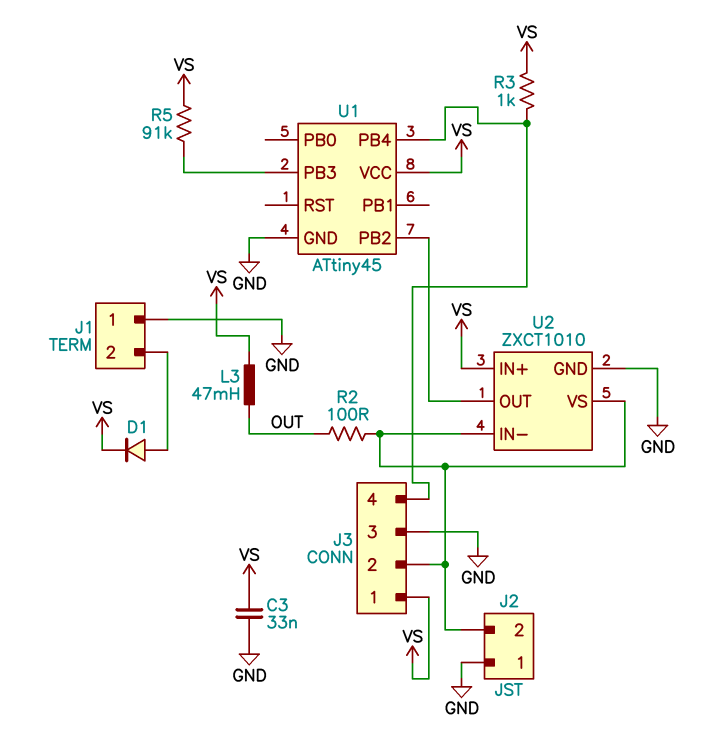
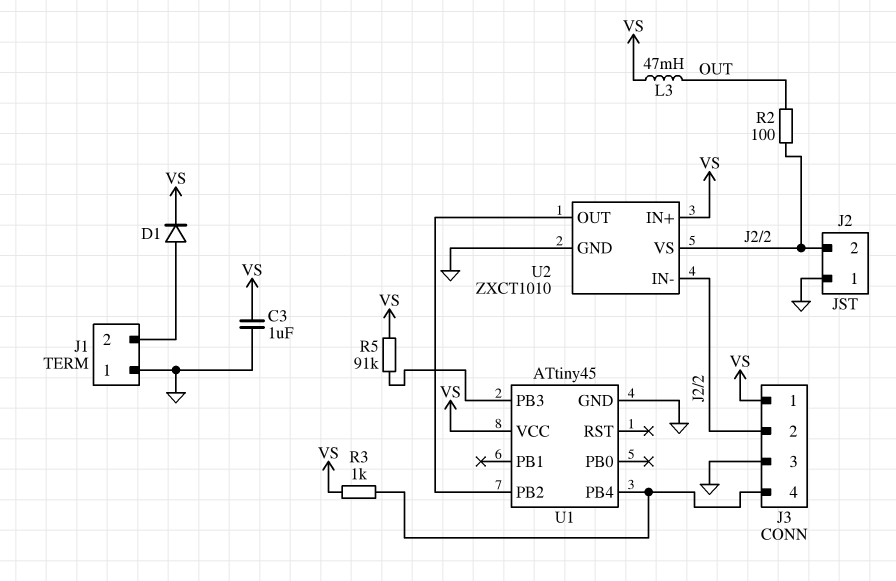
C3: 33nF (GND, VS) -> 1uF (GND, VS)

